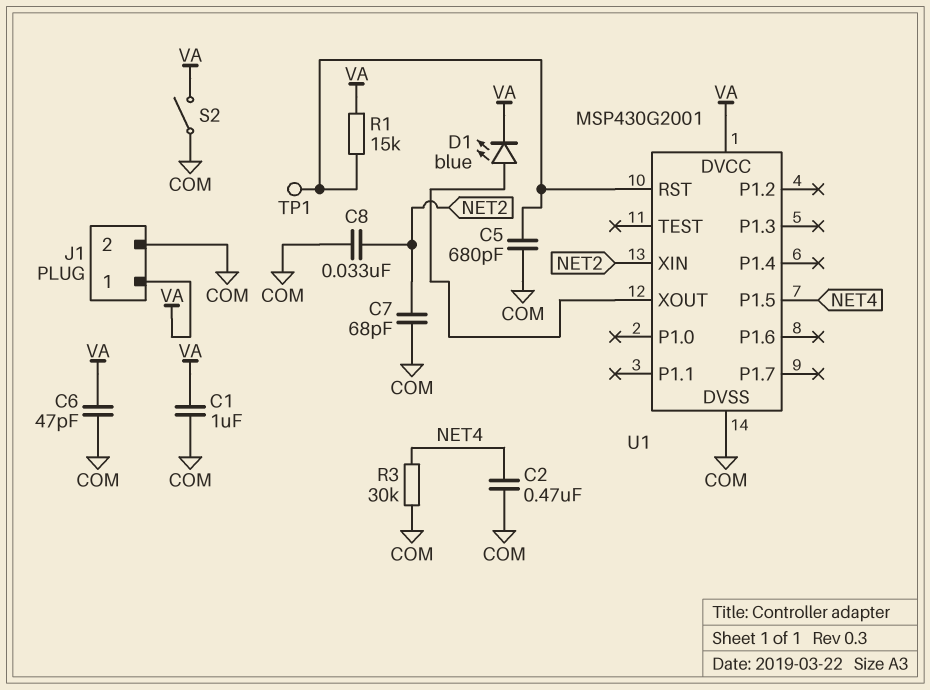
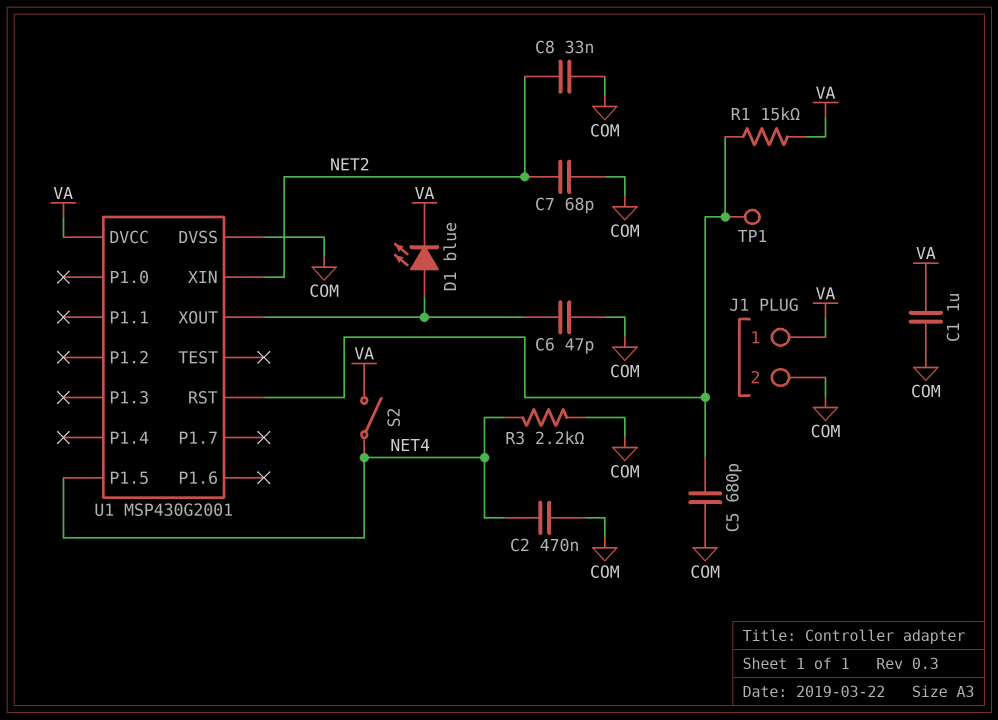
C6: 47pF (COM, VA) -> 47pF (COM, U1/XOUT)
R3: 30k (COM, NET4) -> 2.2k (COM, NET4)
S2: switch (COM, VA) -> switch (NET4, VA)

